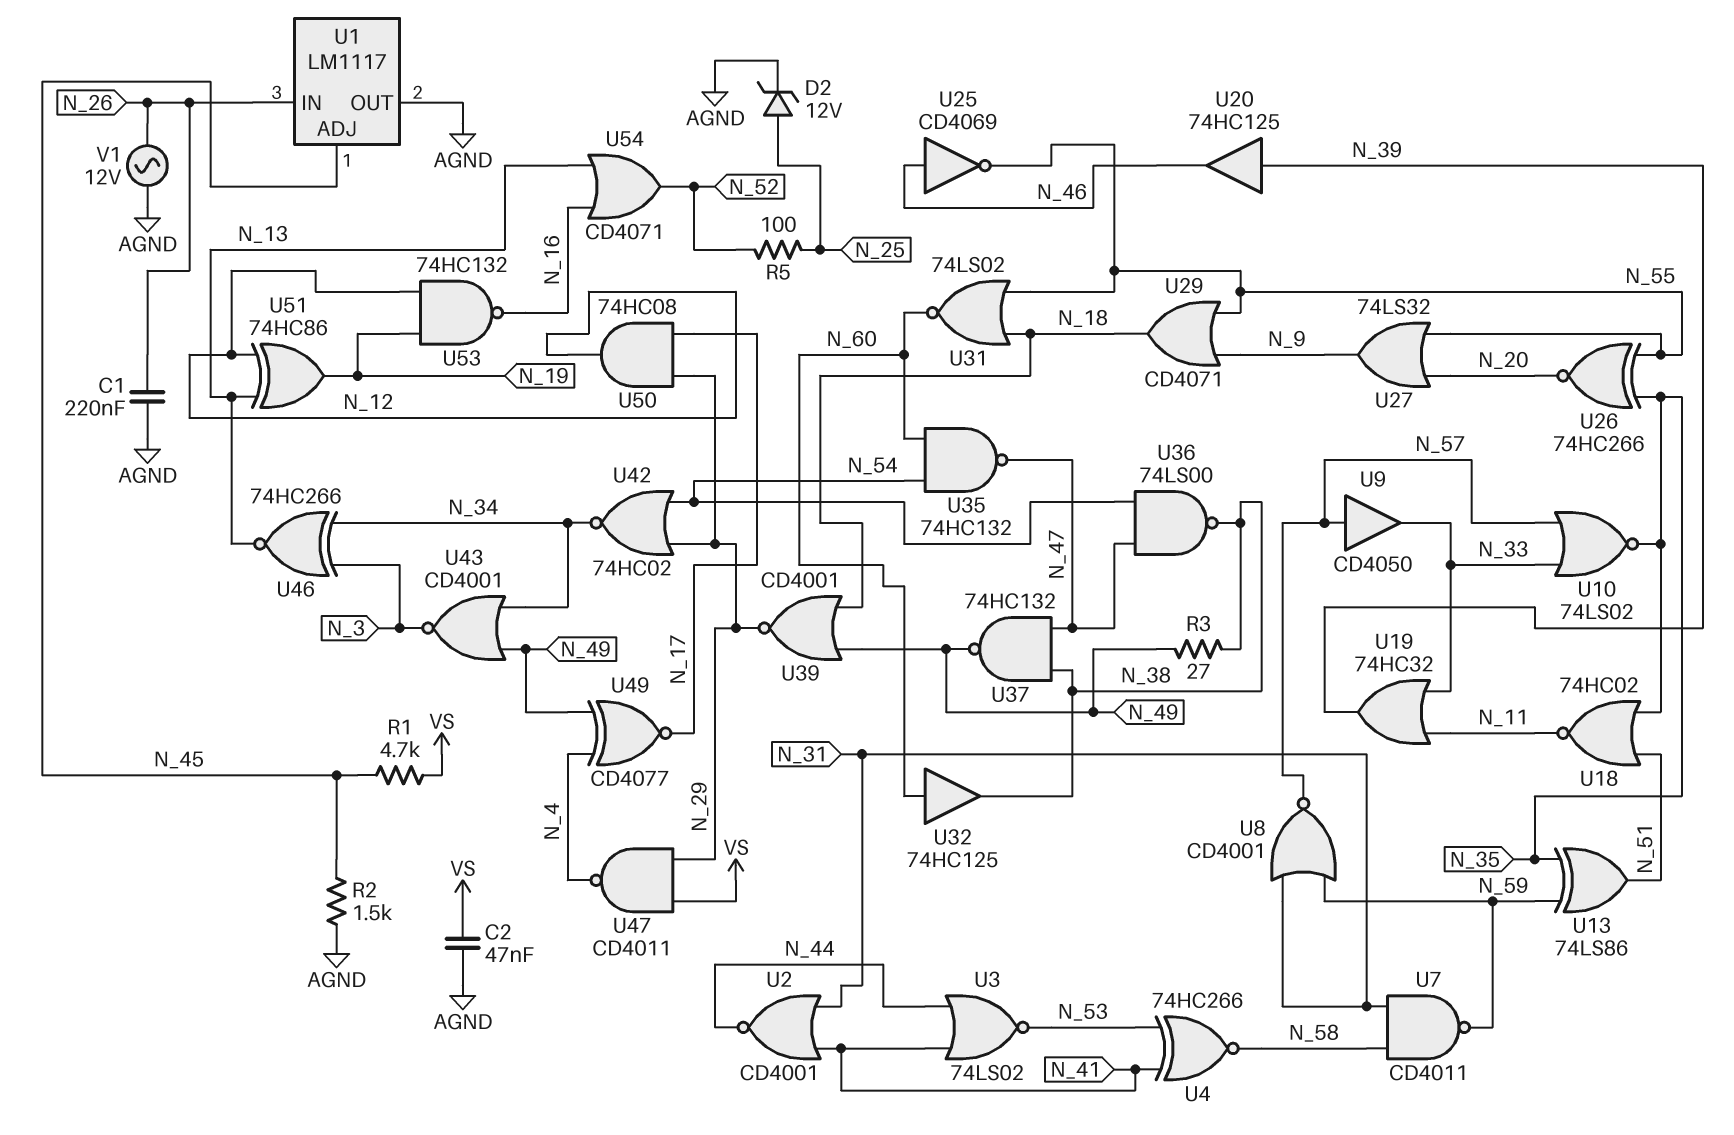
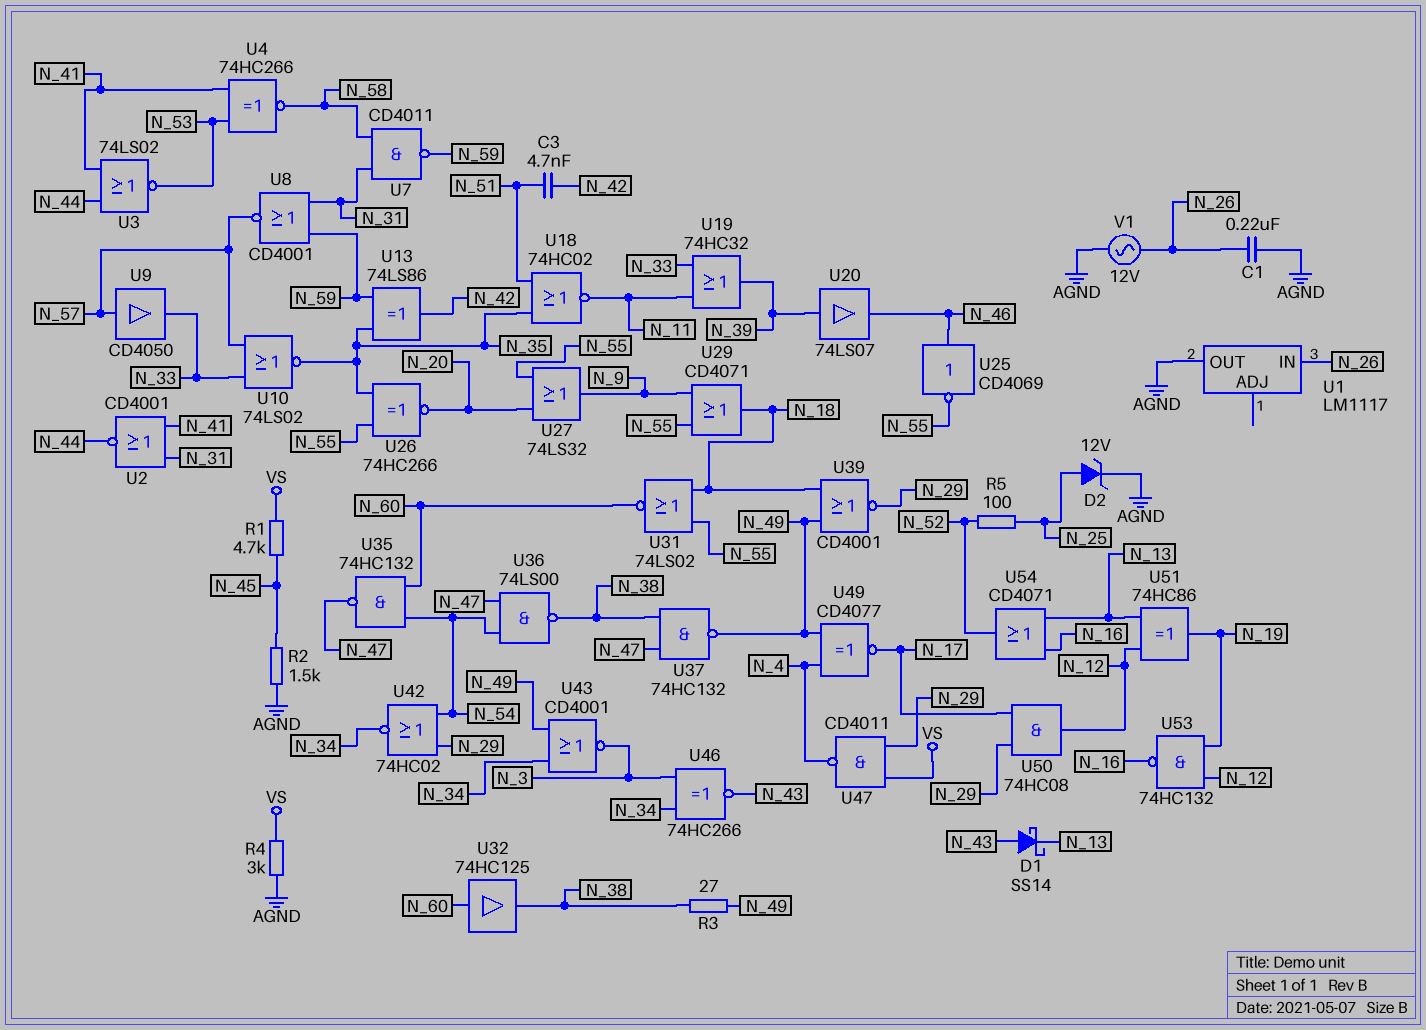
C2: 47nF (AGND, VS) -> none
C3: none -> 4.7nF (N_42, N_51)
D1: none -> schottky SS14 (A N_43, K N_13)
R4: none -> 3k (AGND, VS)
U1 pin ADJ: N_45 -> none
U13: XOR 74LS86 (in N_35, in N_59, out N_51) -> XOR 74LS86 (in N_35, in N_59, out N_42)
U20: buffer 74HC125 (in N_39, out N_46) -> buffer 74LS07 (in N_39, out N_46)
U46: XNOR 74HC266 (in N_3, in N_34, out N_13) -> XNOR 74HC266 (in N_3, in N_34, out N_43)

